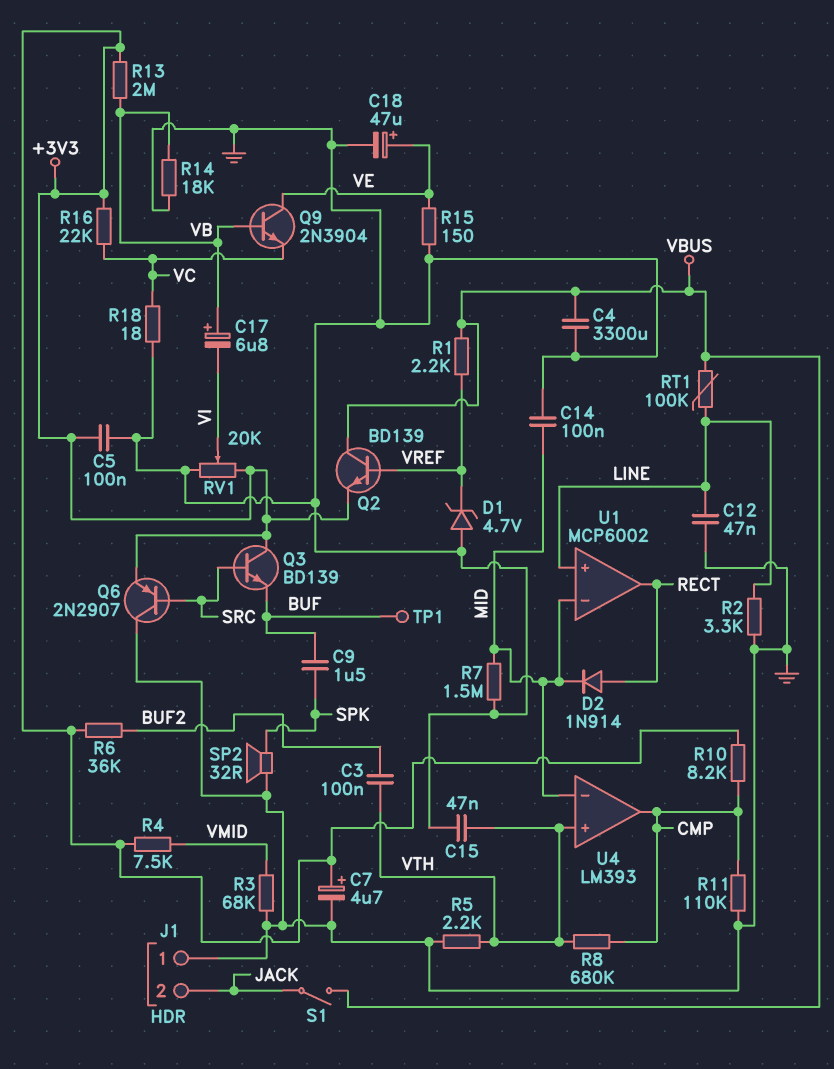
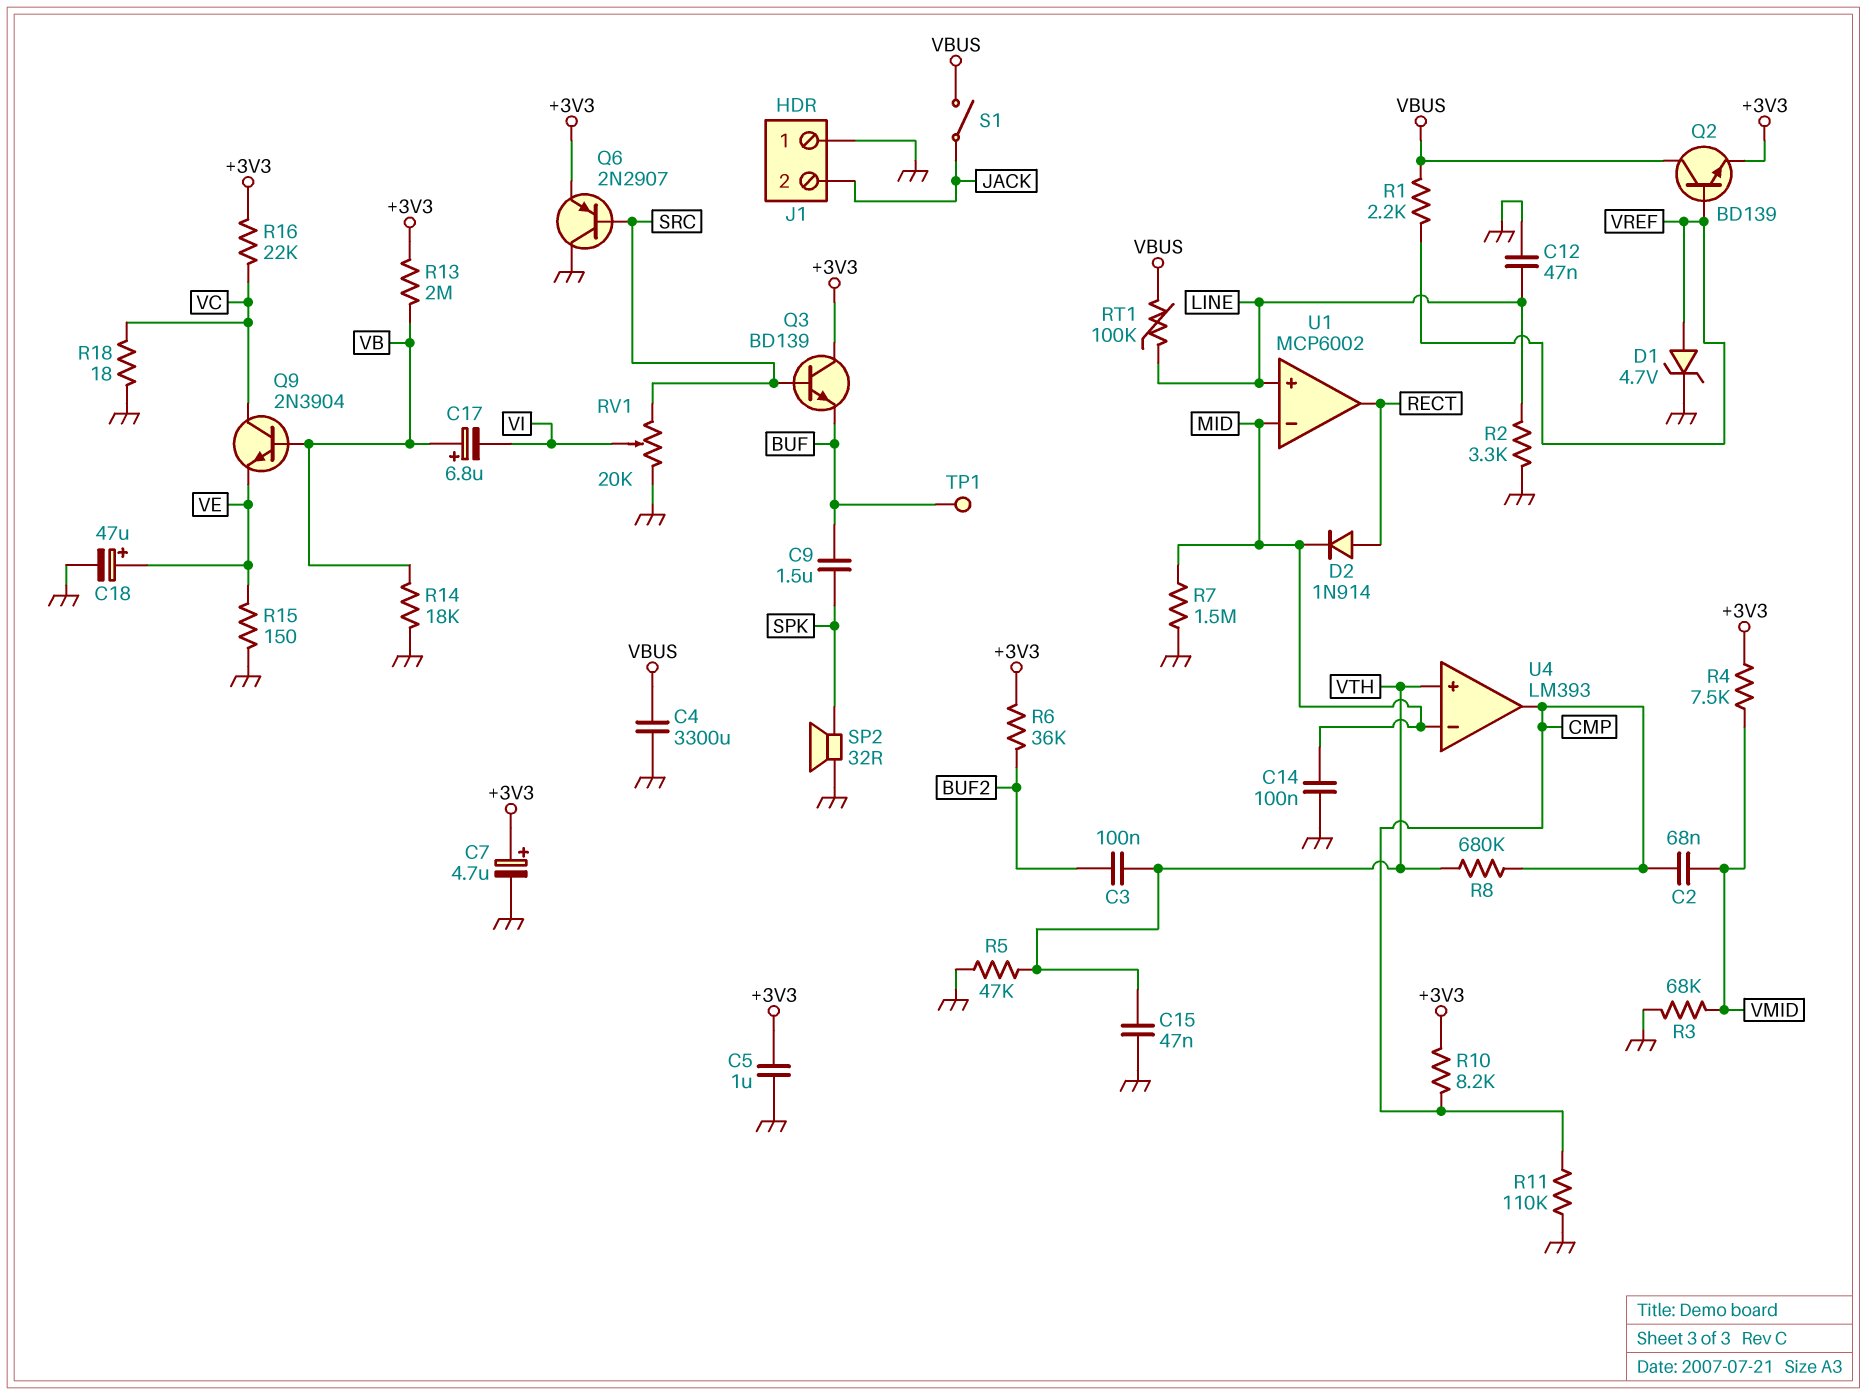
C2: none -> 68nF (CMP, VMID)
C5: 100nF (+3V3, GND) -> 1uF (+3V3, GND)
D1: zener 4.7V (A GND, K VREF) -> zener 4.7V (A VREF, K GND)
Q9: NPN 2N3904 (B VB, C VE, E VC) -> NPN 2N3904 (B VB, C VC, E VE)
R5: 2.2k (GND, VTH) -> 47k (GND, VTH)
RV1: 20k (+3V3, GND, wiper VI) -> 20k (GND, SRC, wiper VI)

